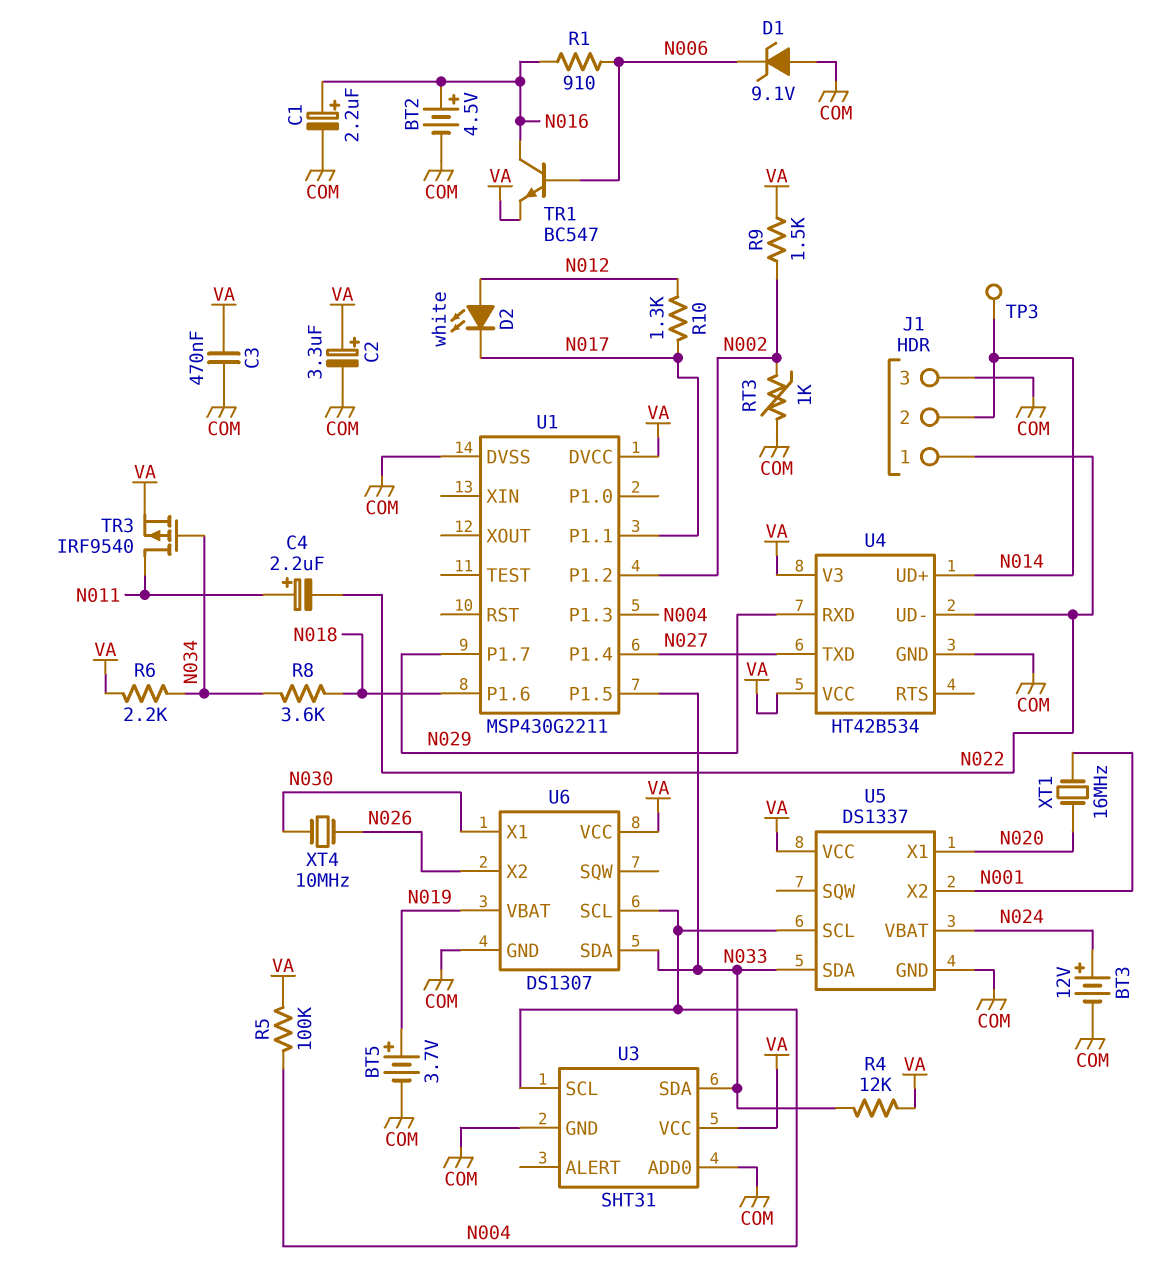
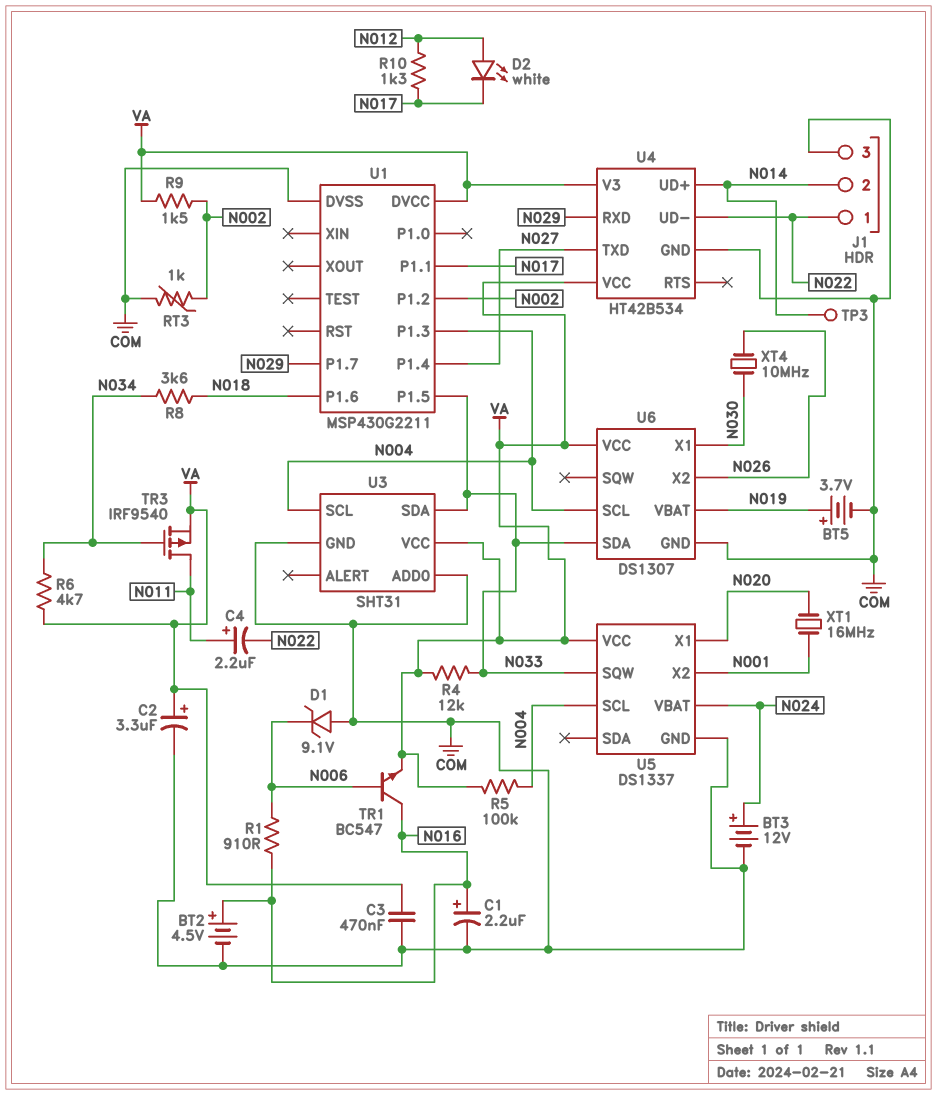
R6: 2.2k (N034, VA) -> 4.7k (N034, VA)
U5 pin SDA: N033 -> none
U5 pin SQW: none -> N033

